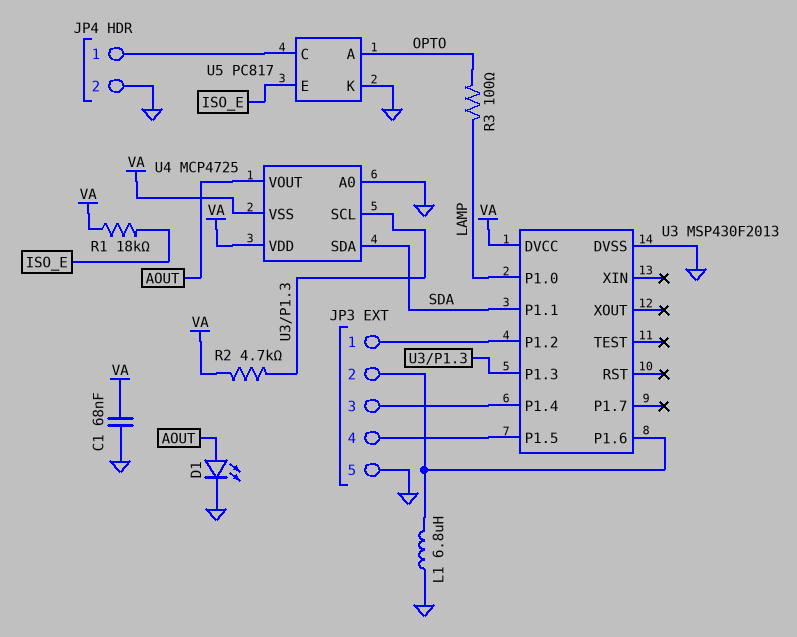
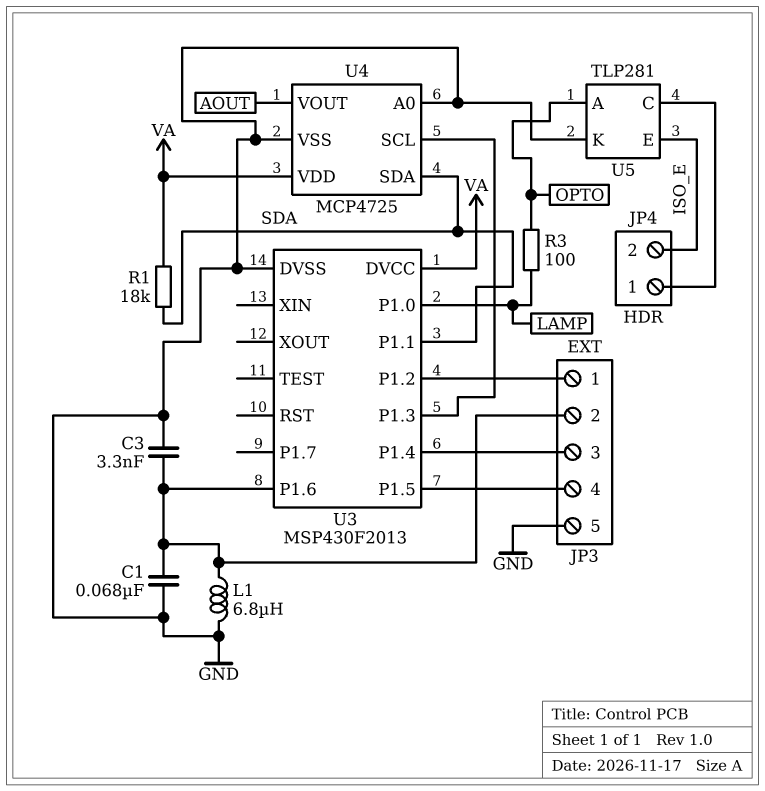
C1: 68nF (GND, VA) -> 68nF (GND, JP3/2)
C3: none -> 3.3nF (GND, JP3/2)
D1: LED (A AOUT, K GND) -> none
JP4 pin 2: GND -> ISO_E
R1: 18k (ISO_E, VA) -> 18k (SDA, VA)
R2: 4.7k (U3/P1.3, VA) -> none
U4 pin VSS: VA -> GND
U5: PC817 -> TLP281

